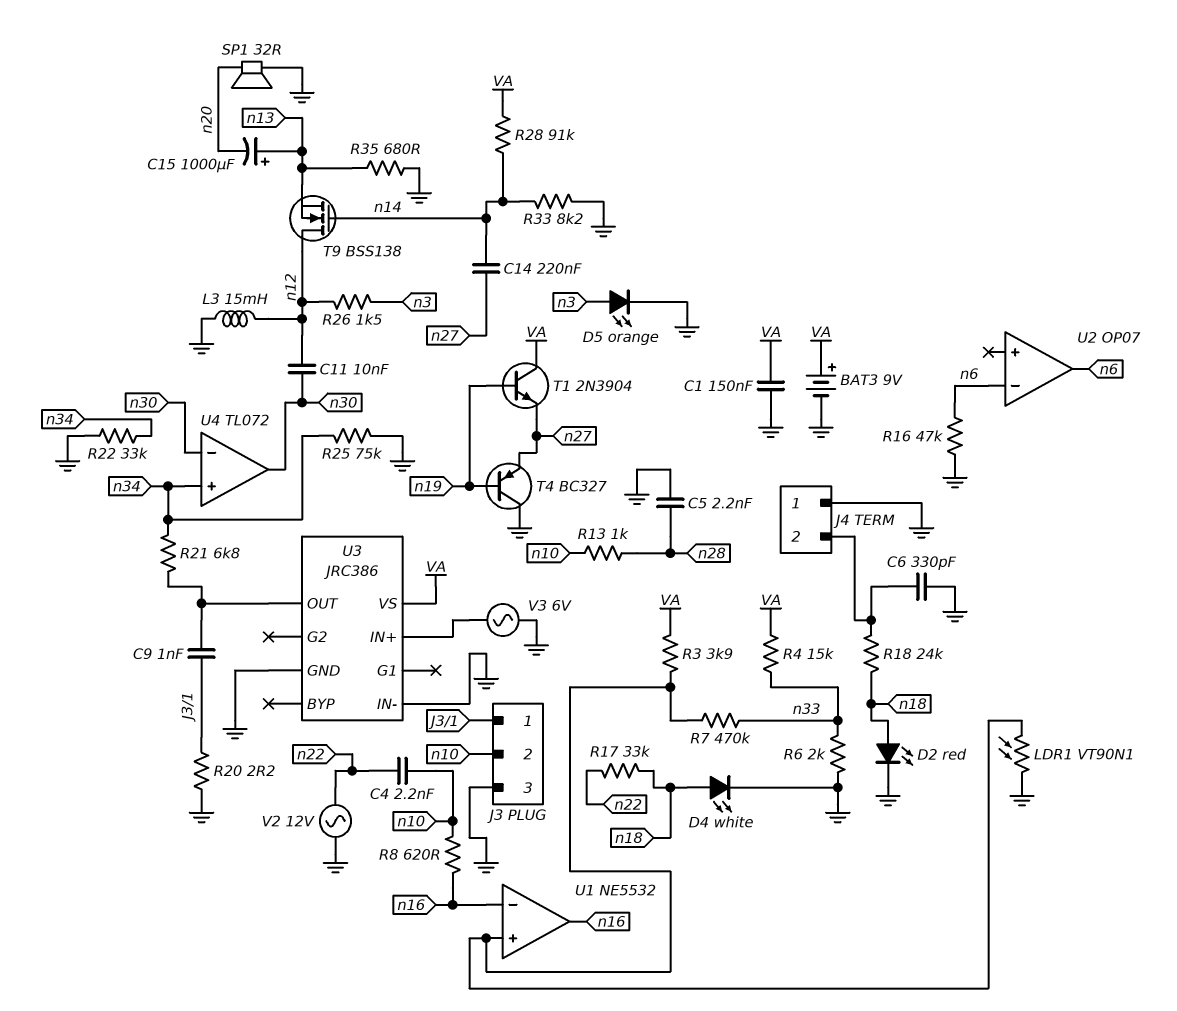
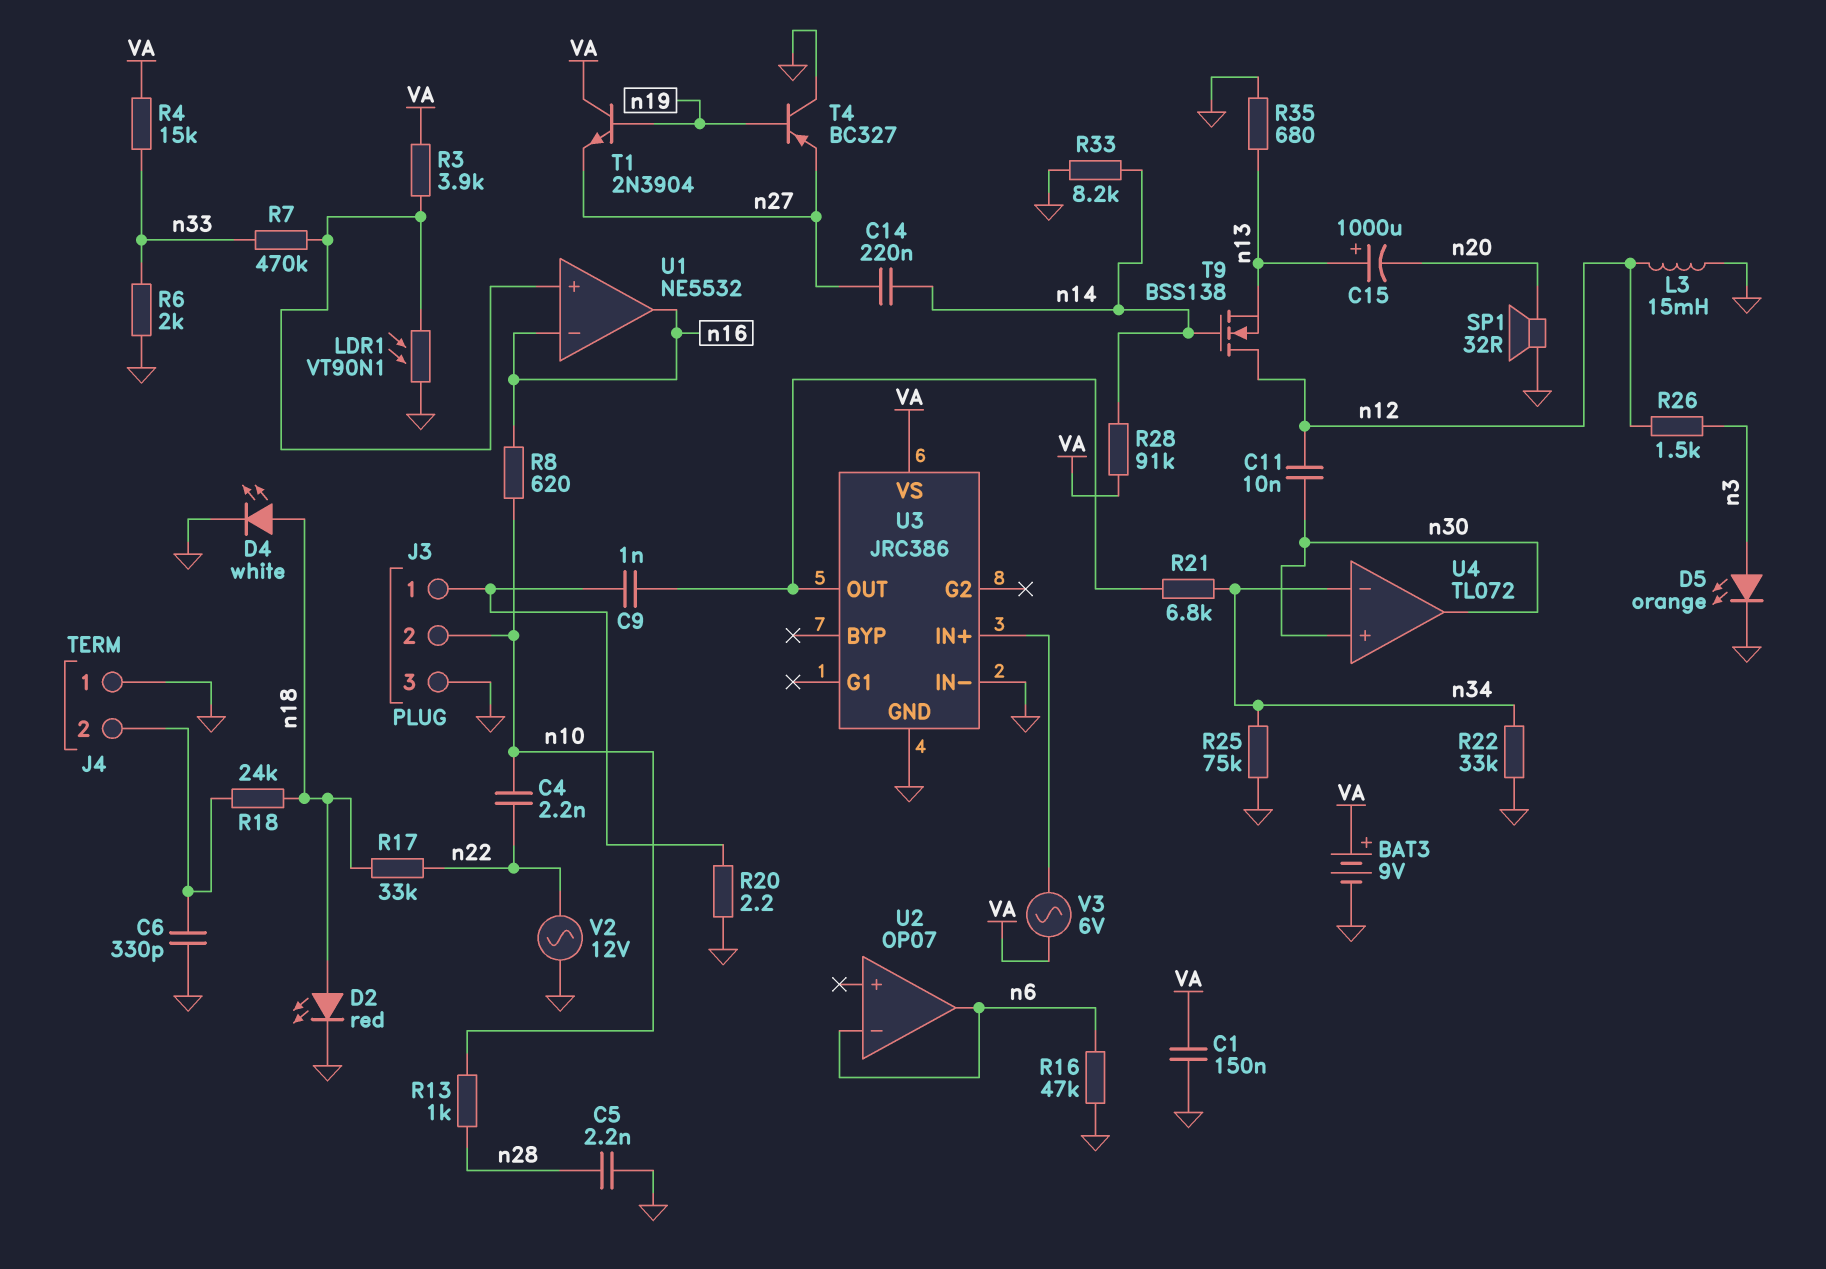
U4 pin in+: n34 -> n30
U4 pin in-: n30 -> n34
V3: AC 6V (GND, U3/IN+) -> AC 6V (U3/IN+, VA)

